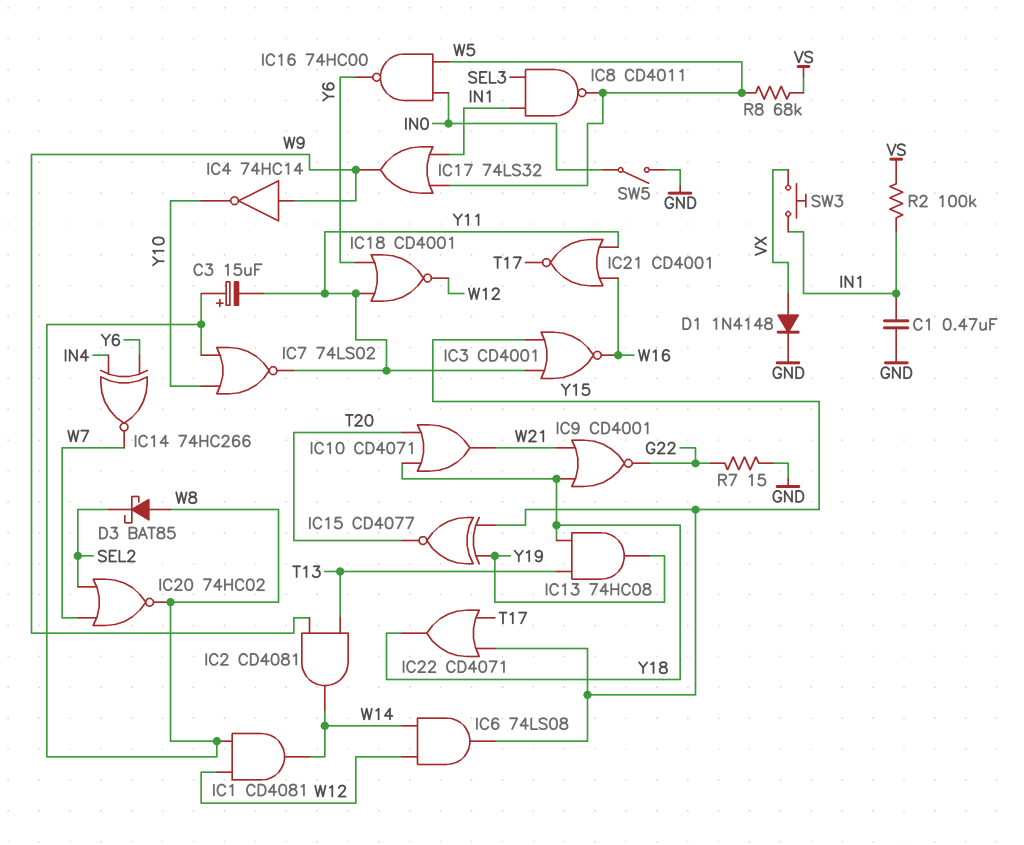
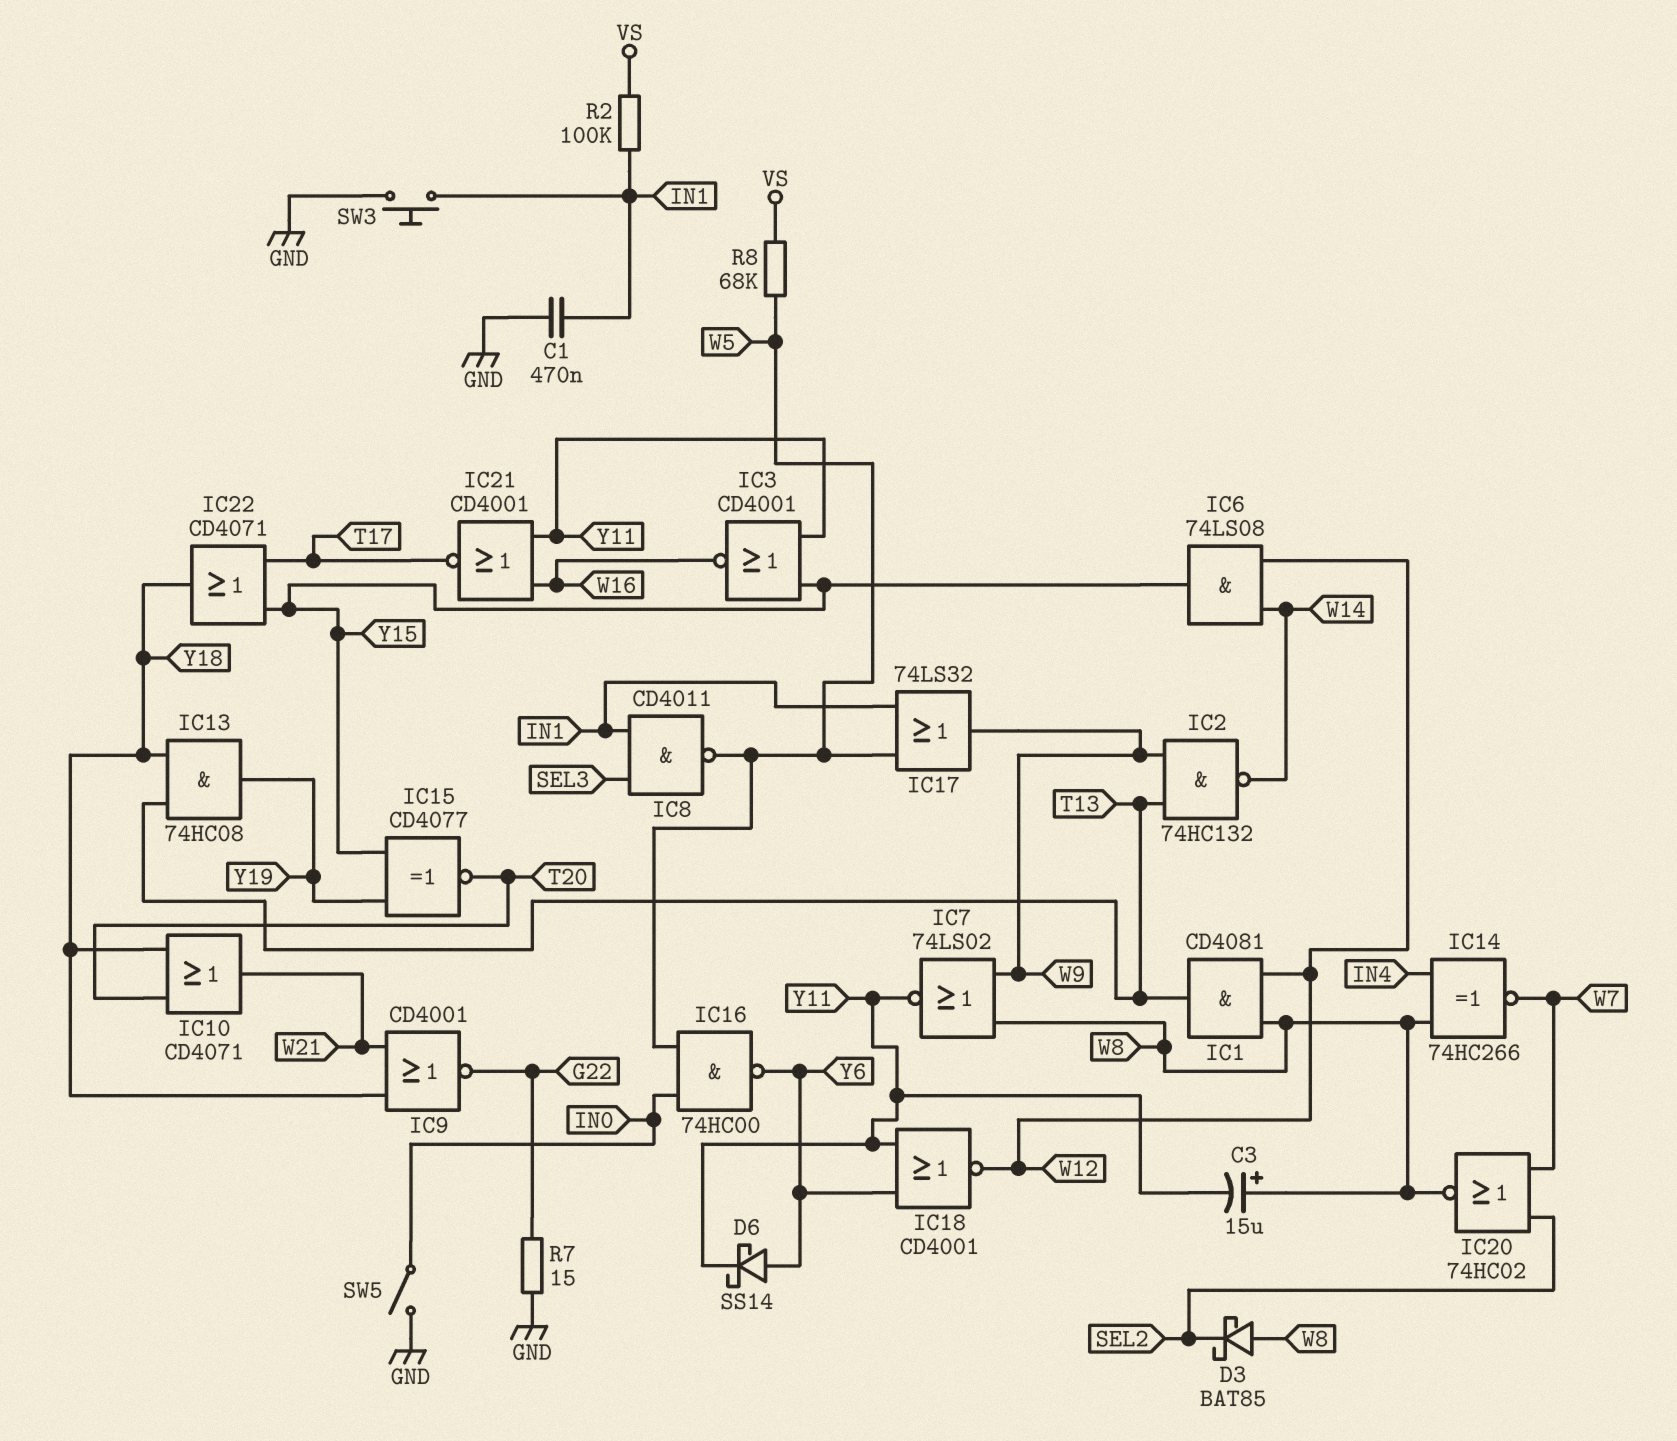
D1: diode 1N4148 (A VX, K GND) -> none
D6: none -> schottky SS14 (A Y6, K Y11)
IC1: AND CD4081 (in W8, in W12, out W14) -> AND CD4081 (in W8, in W12, out T13)
IC2: AND CD4081 (in T13, in W9, out W14) -> NAND 74HC132 (in T13, in W9, out W14)
IC4: NOT 74HC14 (in W9, out Y10) -> none
IC7: NOR 74LS02 (in W8, in Y10, out Y11) -> NOR 74LS02 (in W8, in W9, out Y11)
IC14: XNOR 74HC266 (in IN4, in Y6, out W7) -> XNOR 74HC266 (in IN4, in W8, out W7)
SW3: button (IN1, VX) -> button (GND, IN1)

